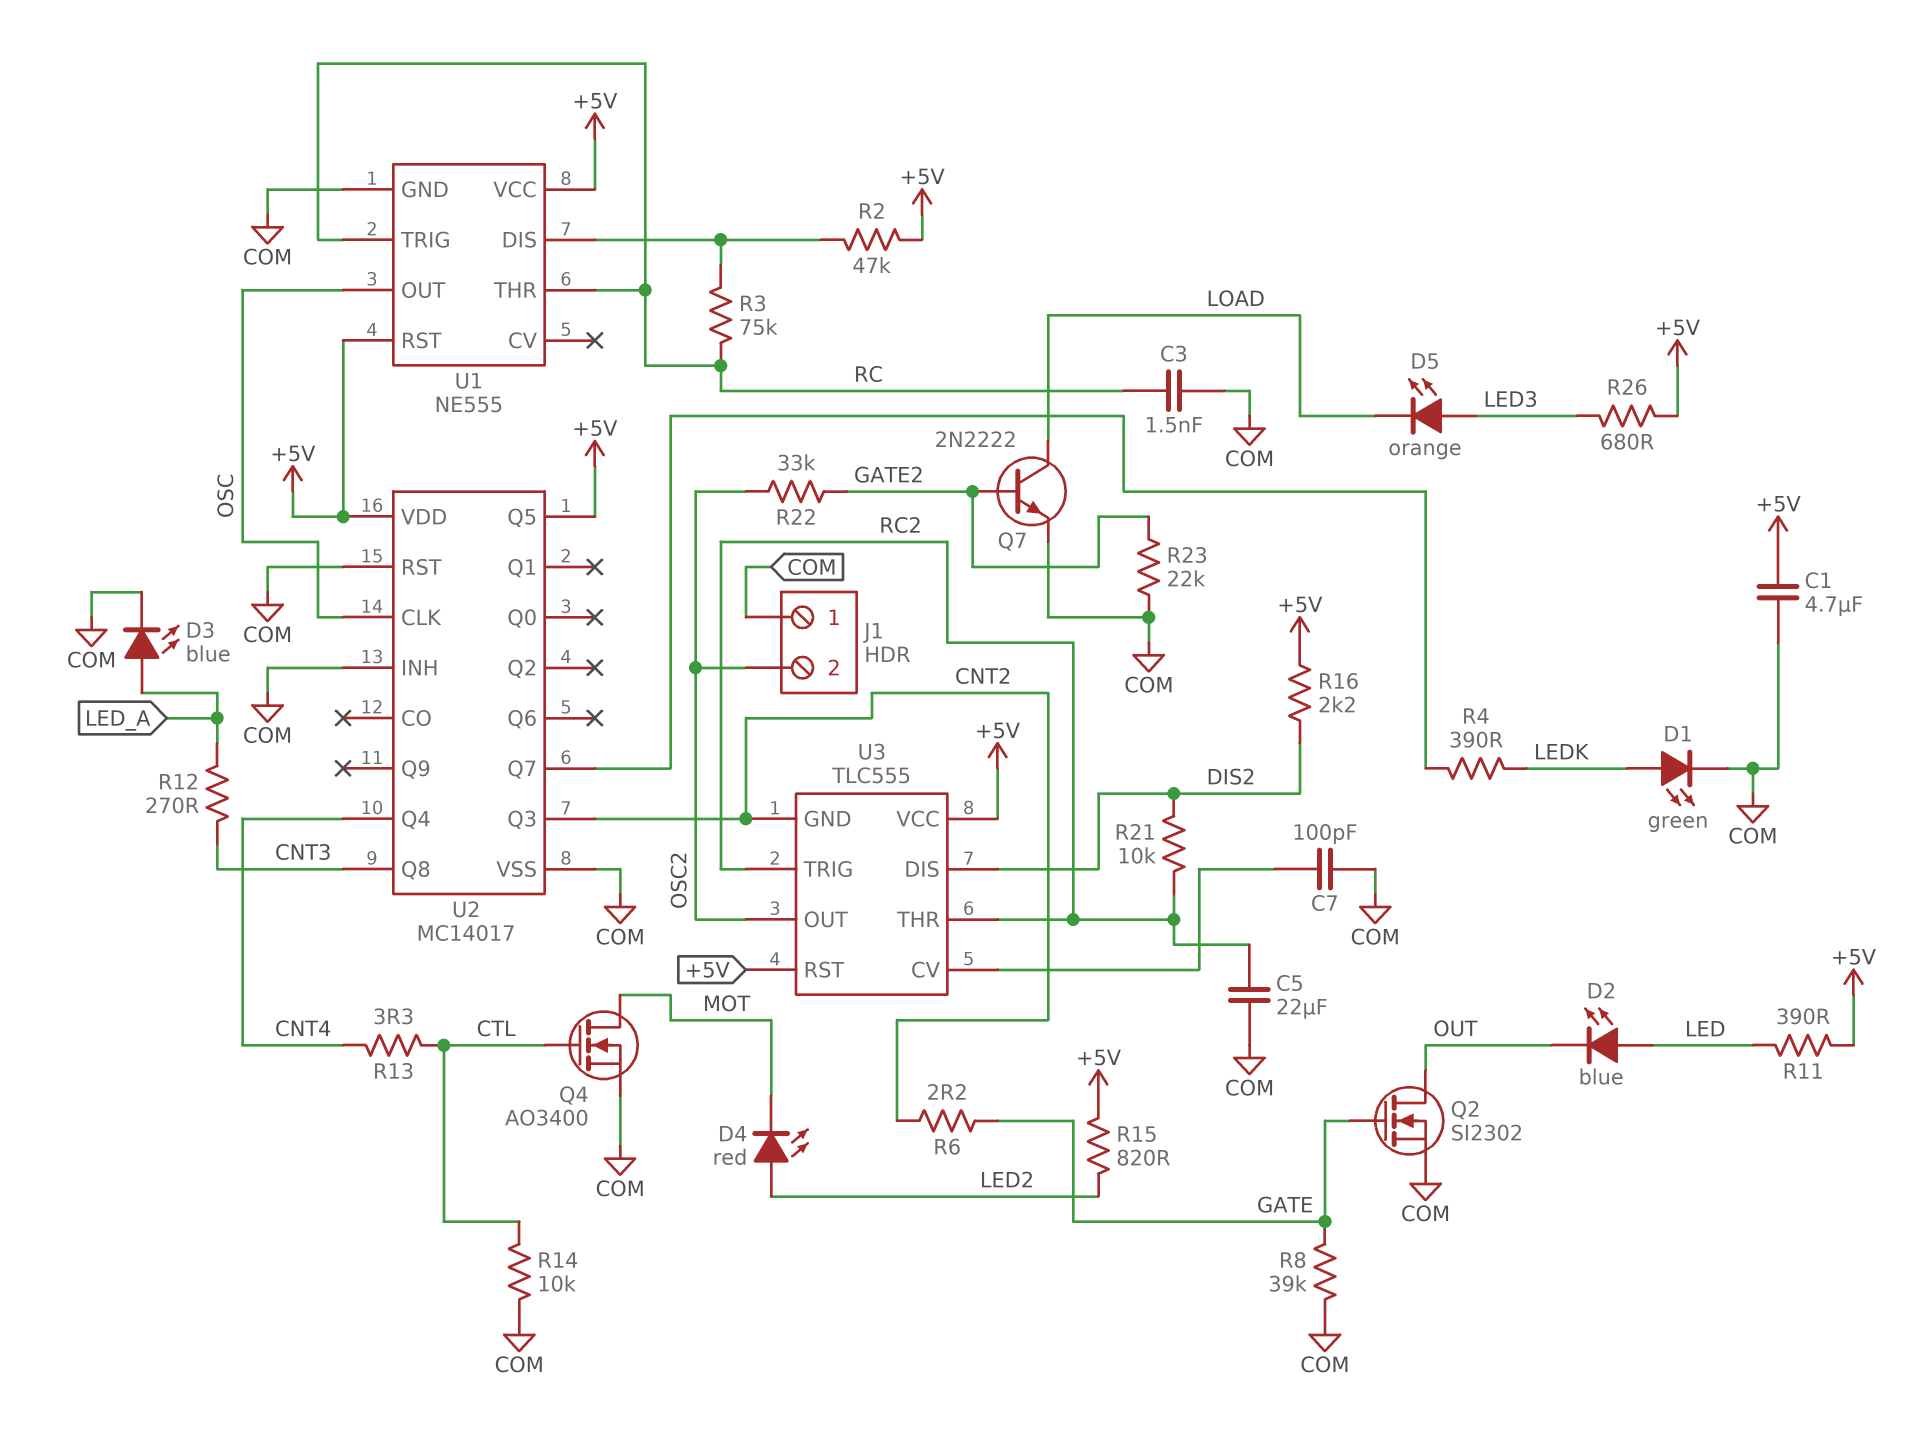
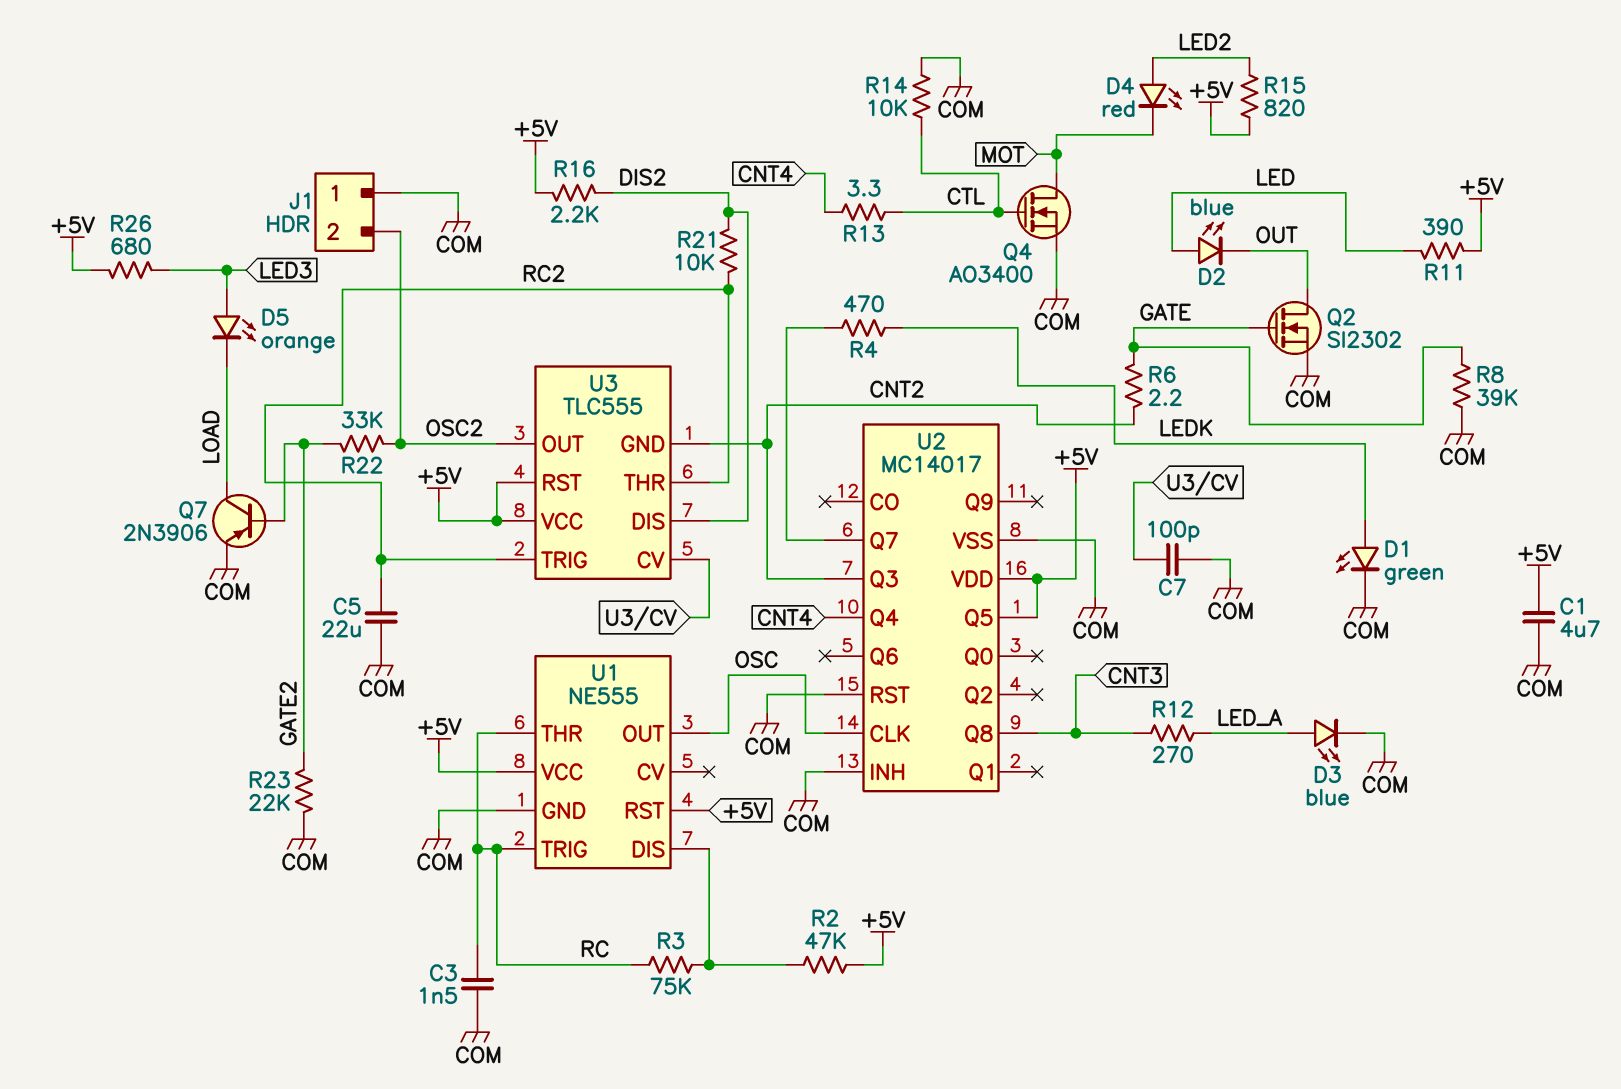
Q7: NPN 2N2222 (B GATE2, C LOAD, E COM) -> PNP 2N3906 (B GATE2, C LOAD, E COM)
R4: 390 (LEDK, U2/Q7) -> 470 (LEDK, U2/Q7)

